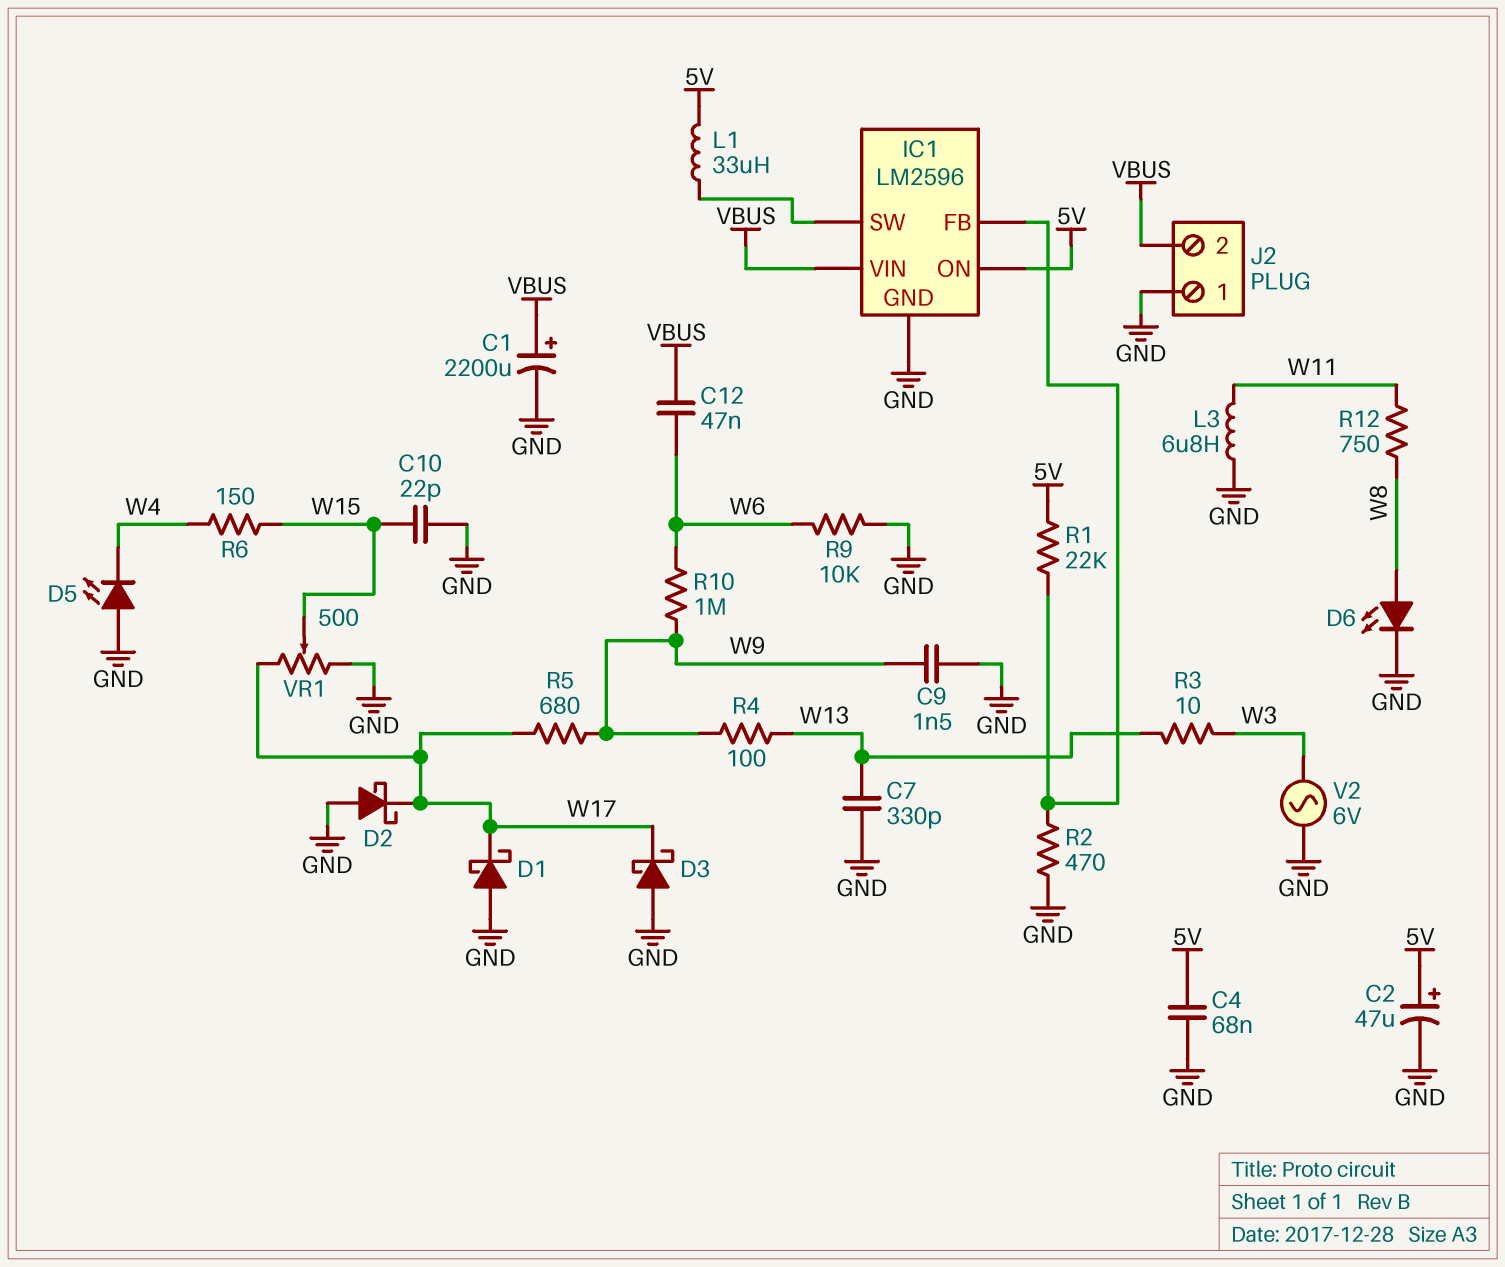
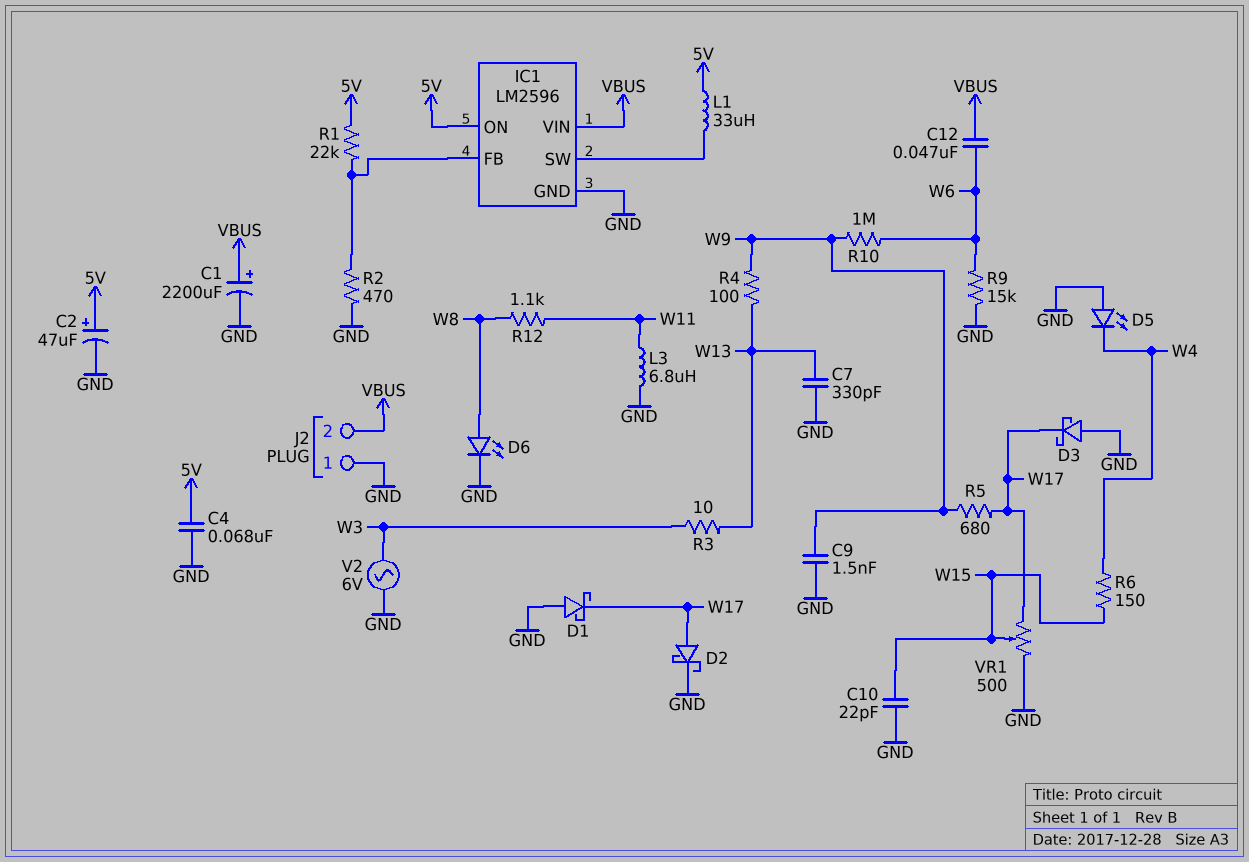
D2: schottky (A GND, K W17) -> schottky (A W17, K GND)
R9: 10k (GND, W6) -> 15k (GND, W6)
R12: 750 (W8, W11) -> 1.1k (W8, W11)

